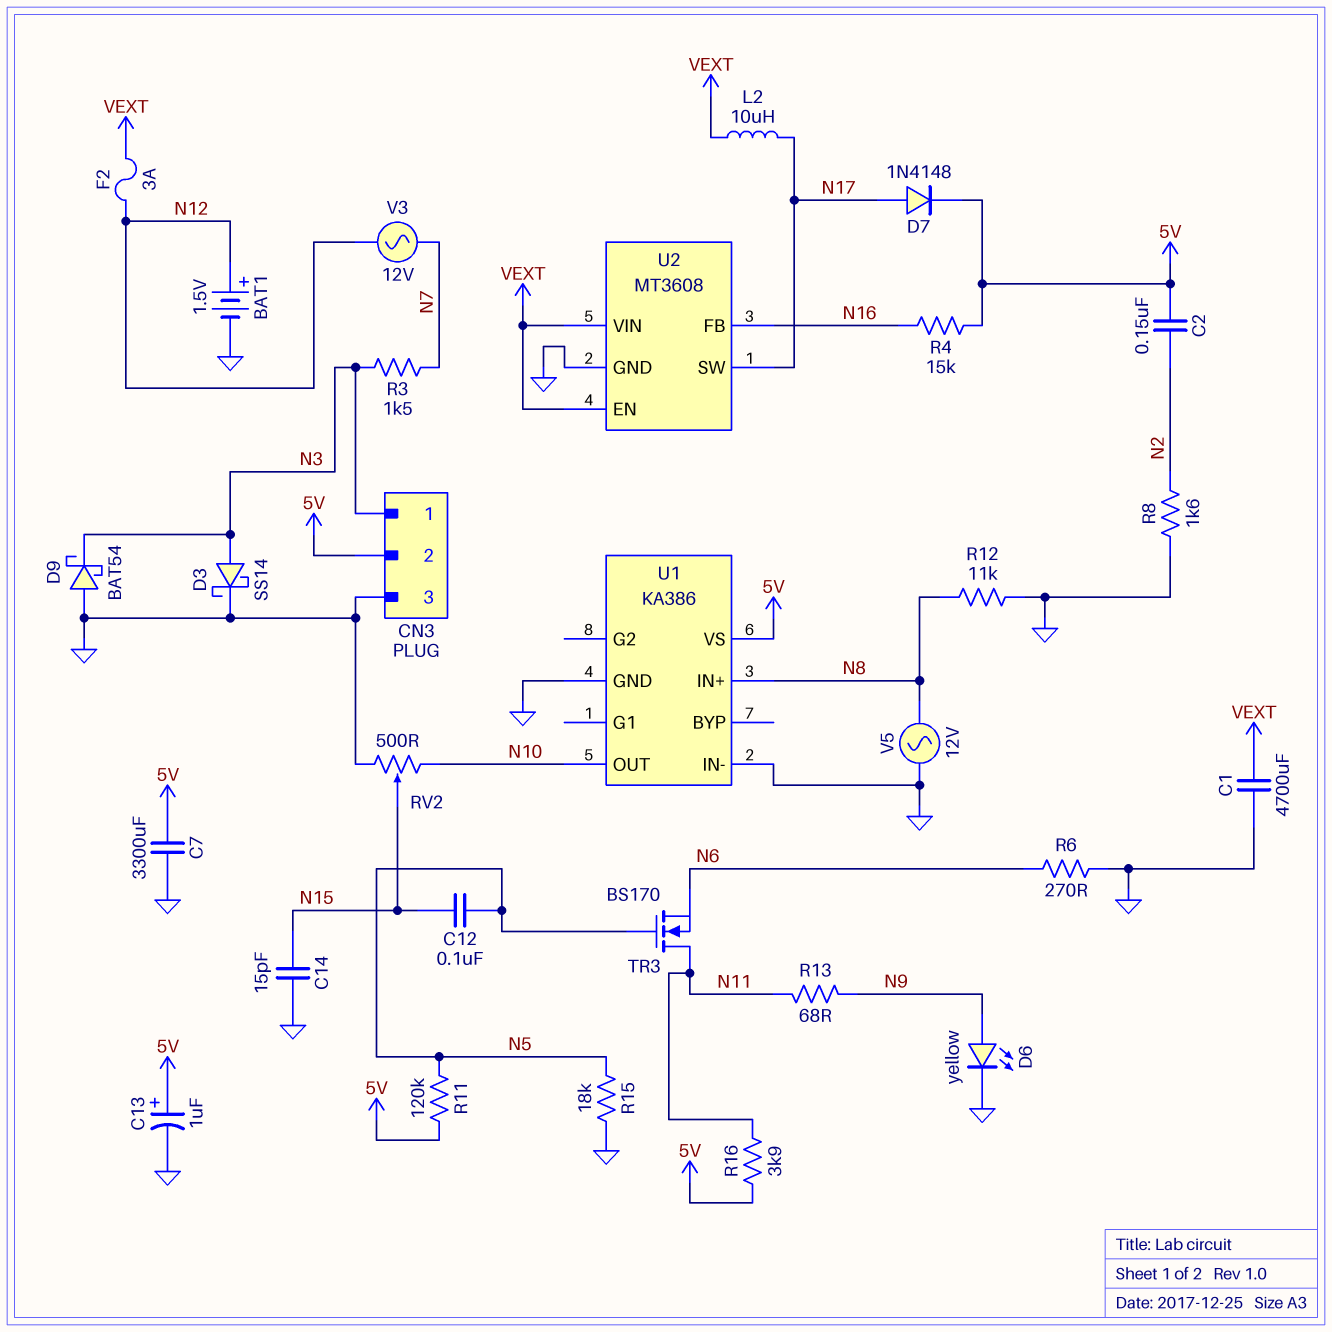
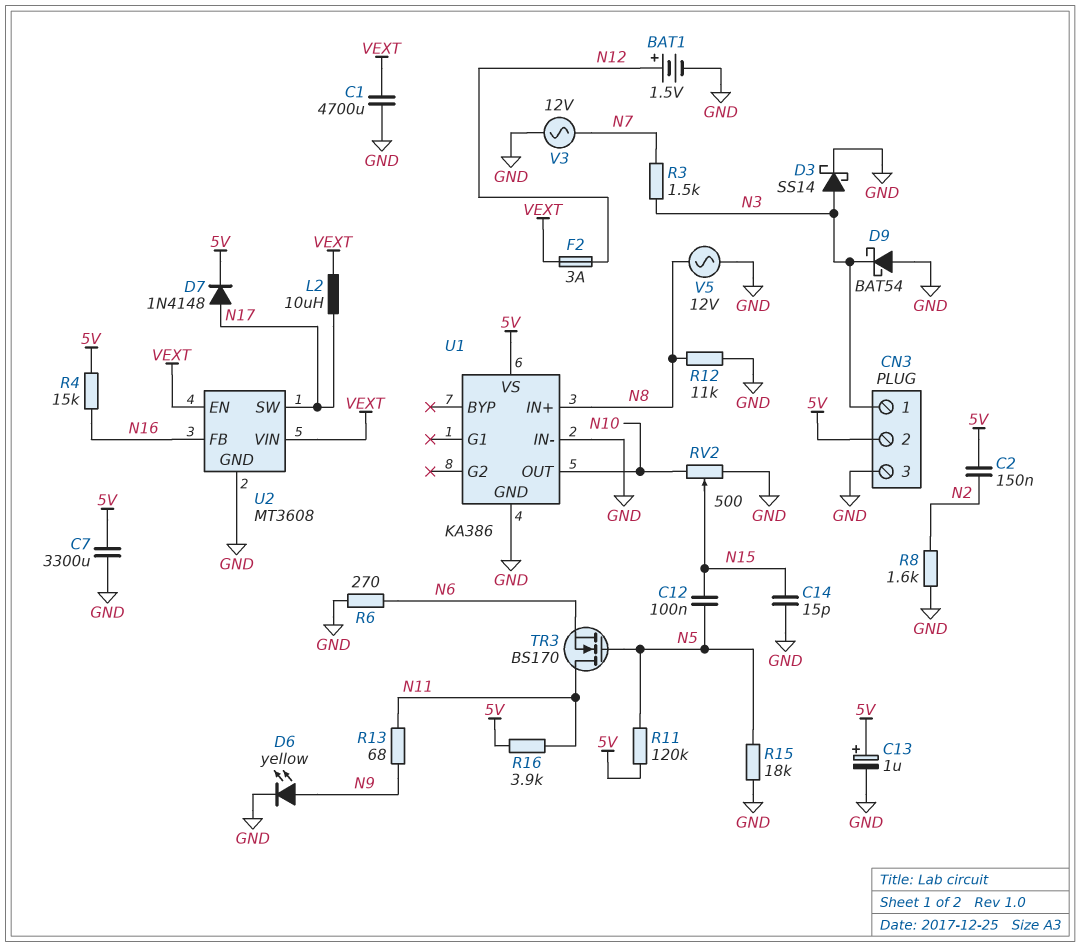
V3: AC 12V (N7, N12) -> AC 12V (GND, N7)

